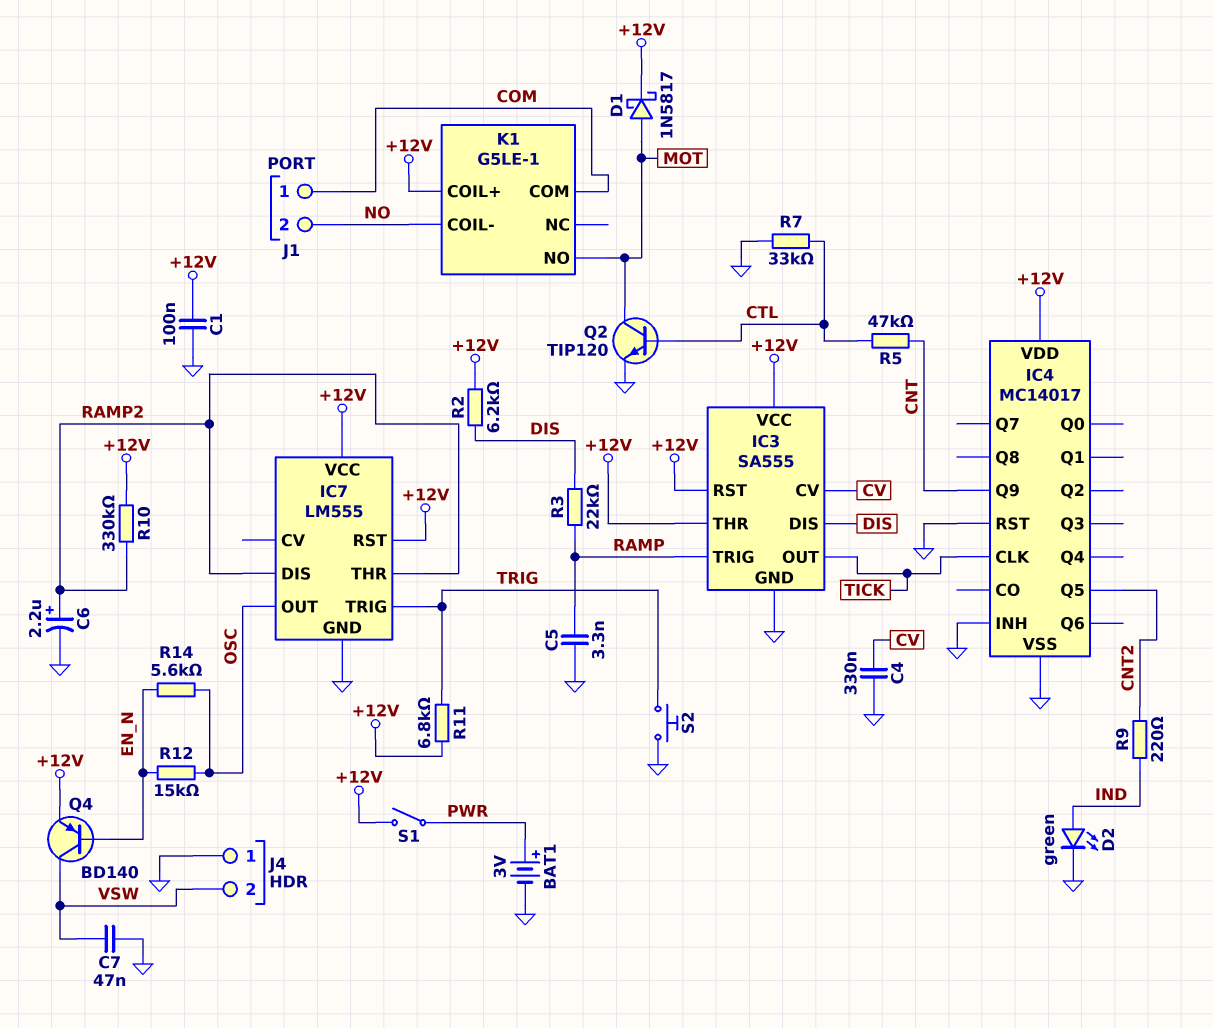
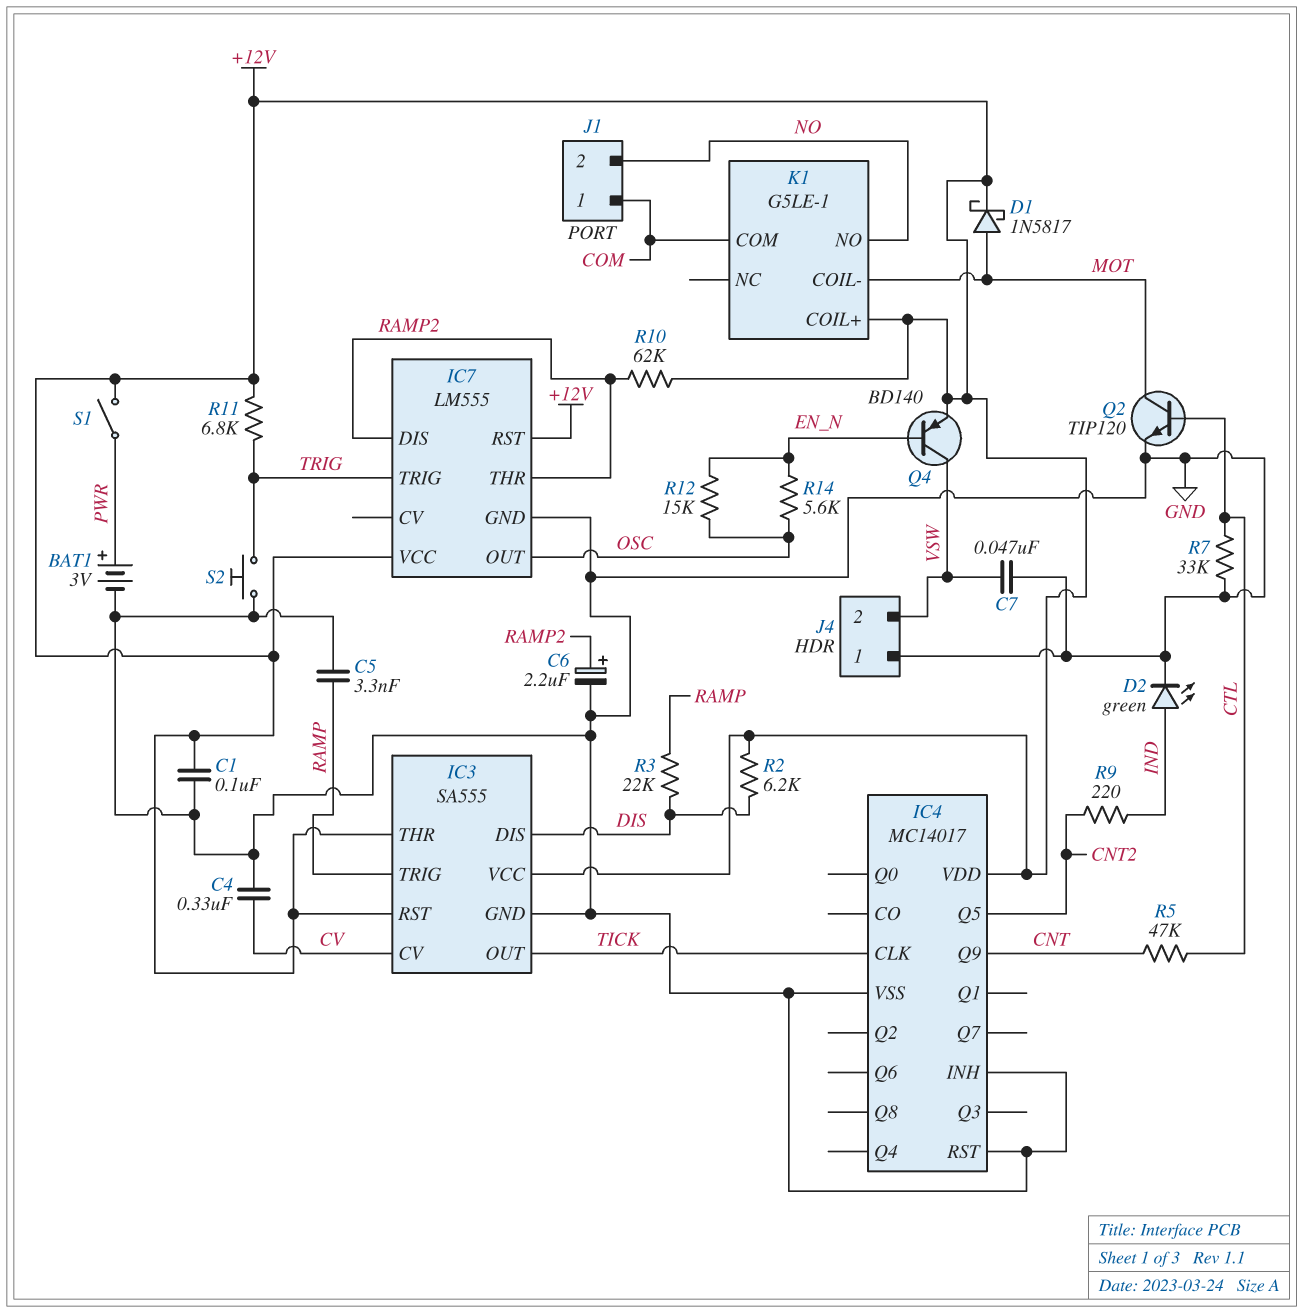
K1 pin COIL-: NO -> MOT
K1 pin NO: MOT -> NO
R10: 330k (+12V, RAMP2) -> 62k (+12V, RAMP2)

